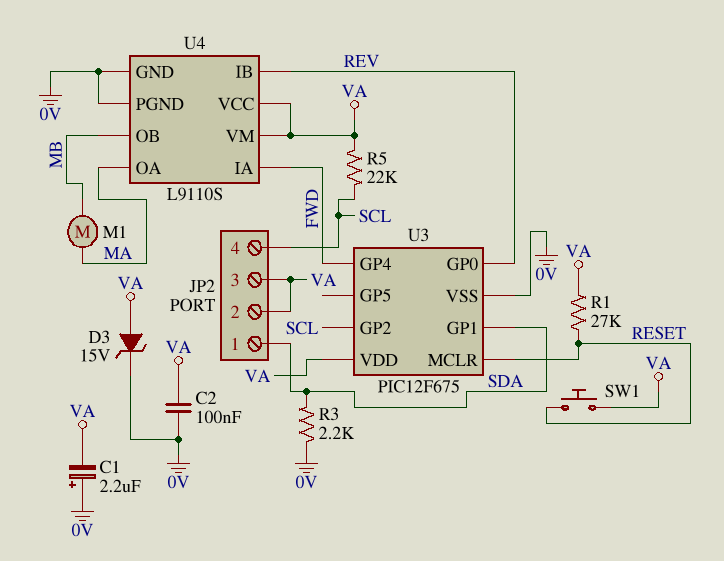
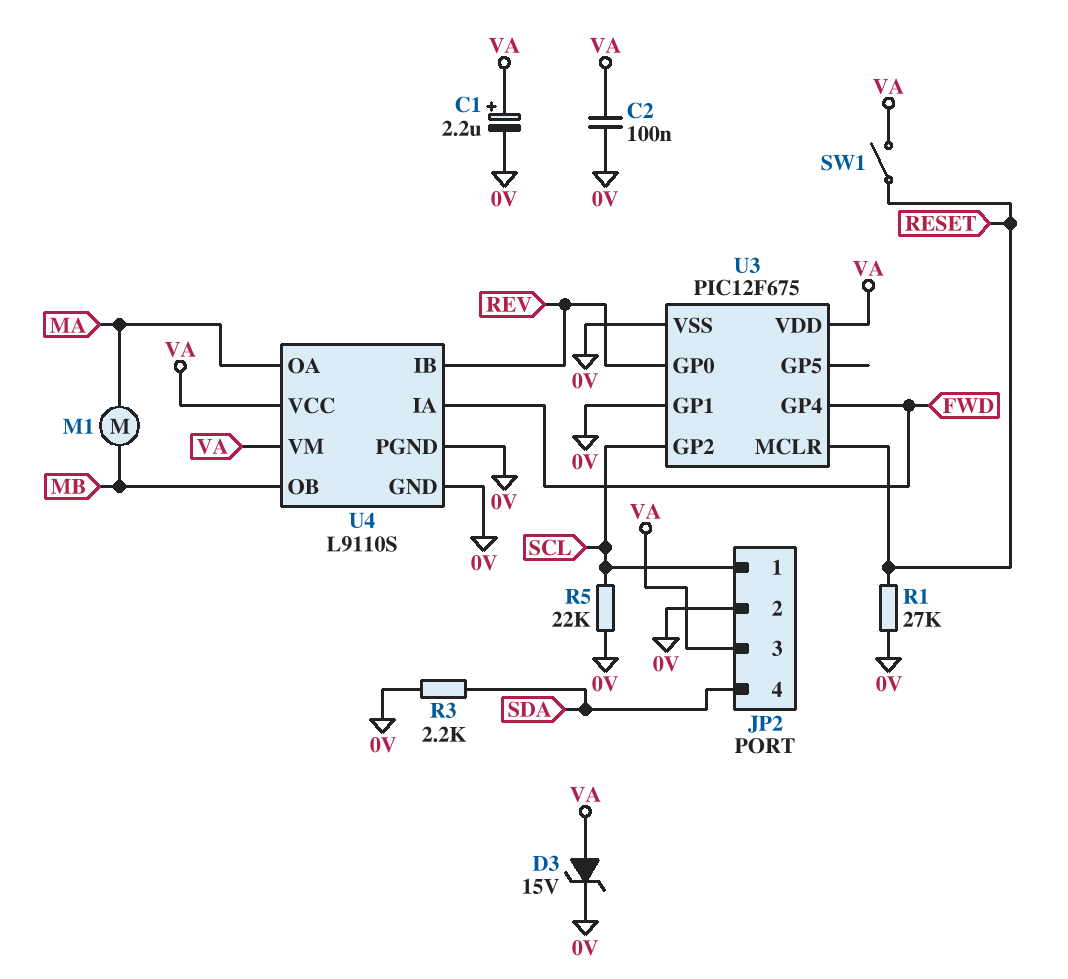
C1: 2.2uF (plus 0V, minus VA) -> 2.2uF (plus VA, minus 0V)
JP2 pin 1: SDA -> SCL
JP2 pin 2: VA -> 0V
JP2 pin 4: SCL -> SDA
R1: 27k (RESET, VA) -> 27k (0V, RESET)
R5: 22k (SCL, VA) -> 22k (0V, SCL)
SW1: button (RESET, VA) -> switch (RESET, VA)
U3 pin GP1: SDA -> 0V

